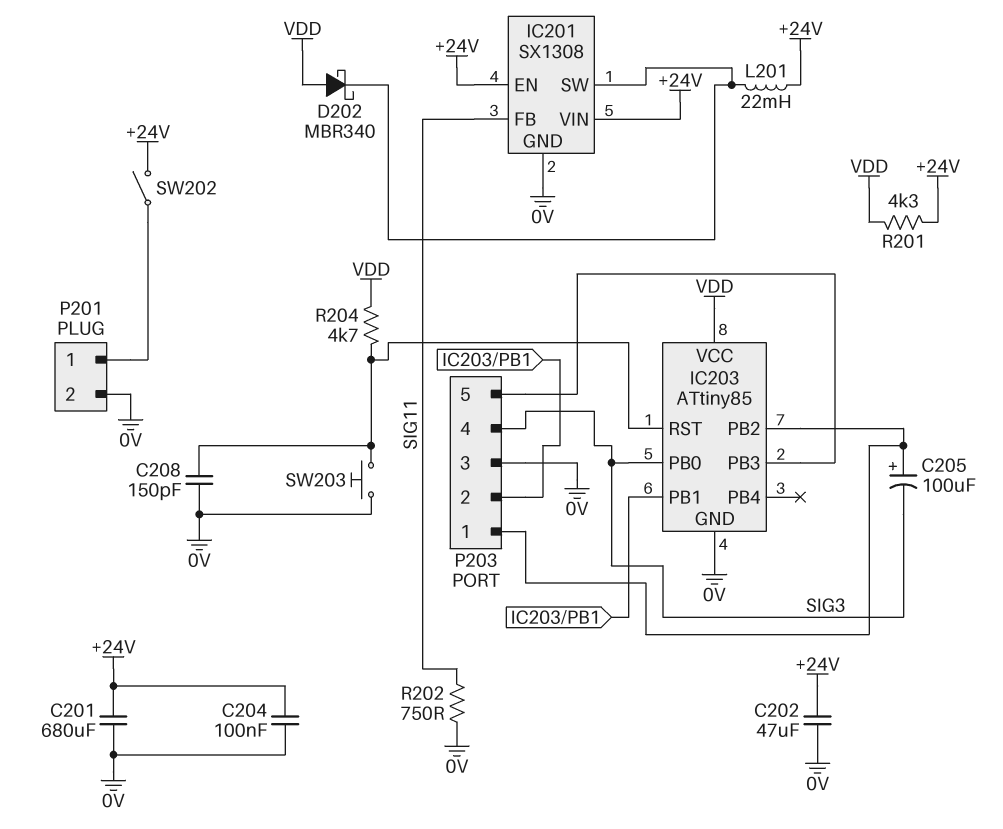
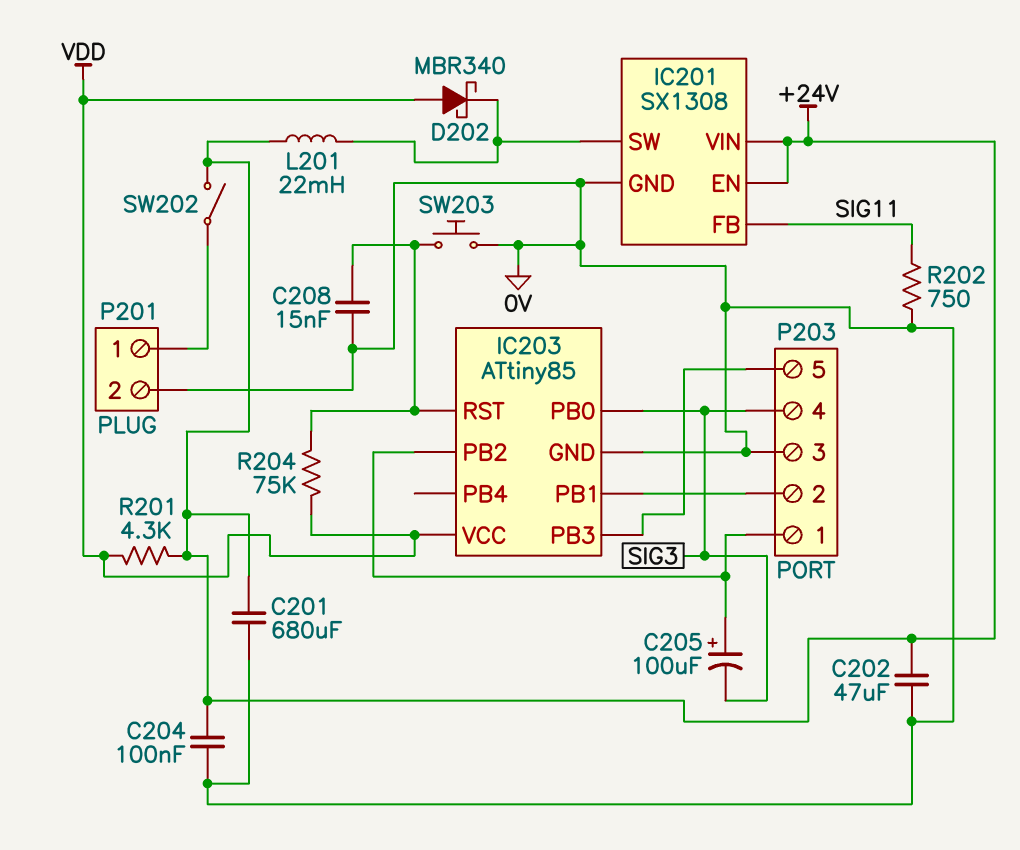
C208: 150pF (0V, IC203/RST) -> 15nF (0V, IC203/RST)
R204: 4.7k (IC203/RST, VDD) -> 75k (IC203/RST, VDD)

